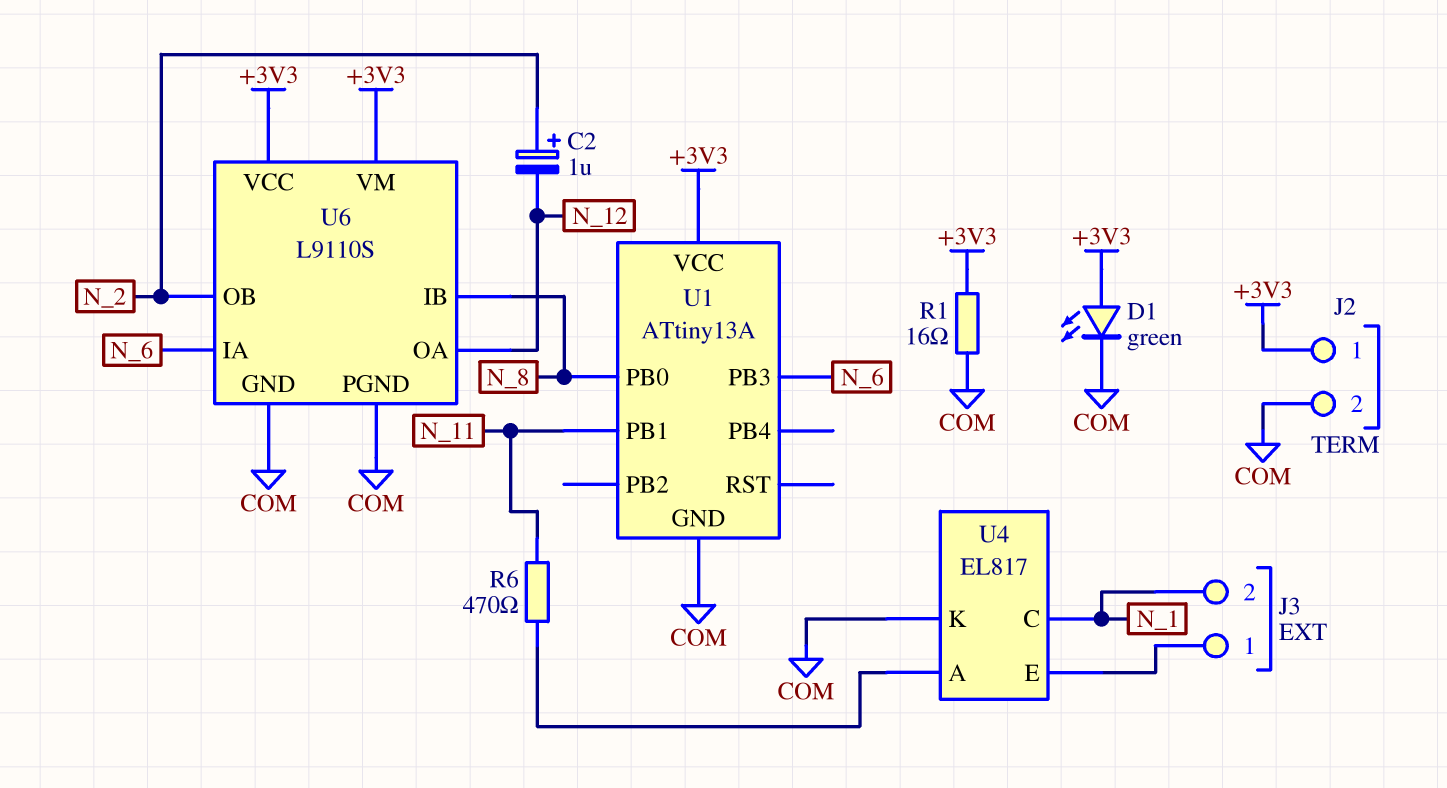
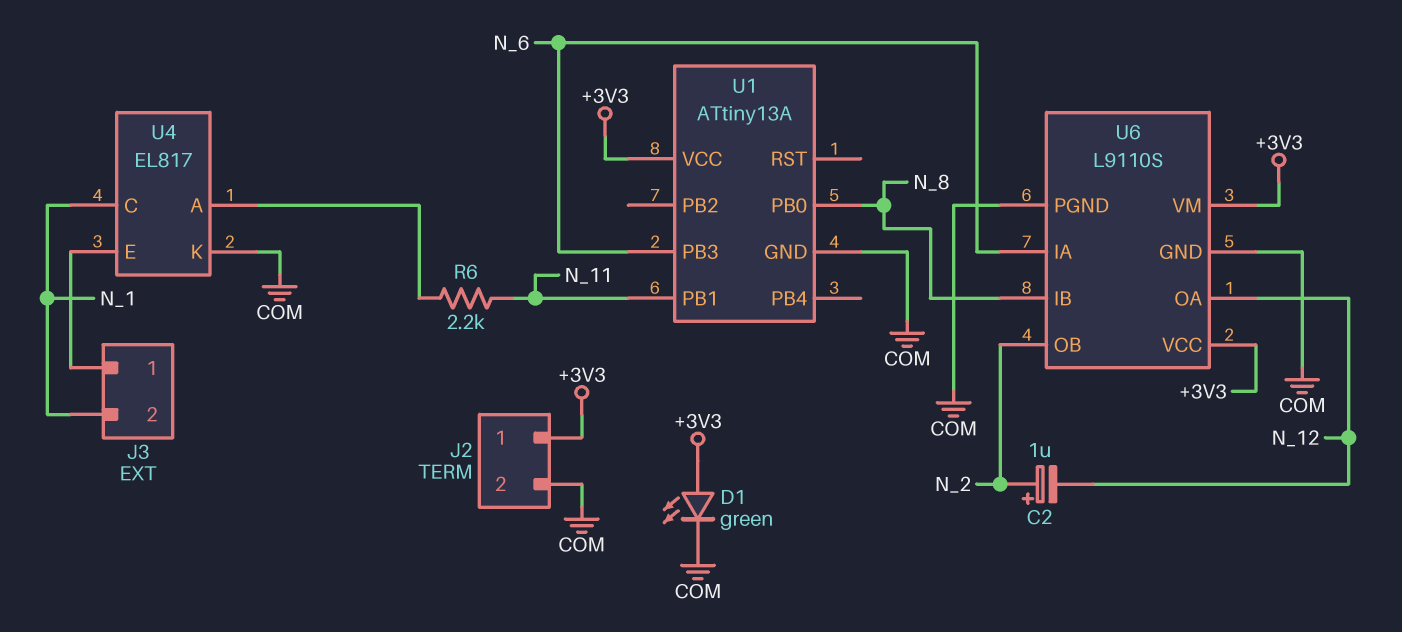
R1: 16 (+3V3, COM) -> none
R6: 470 (N_11, U4/A) -> 2.2k (N_11, U4/A)

